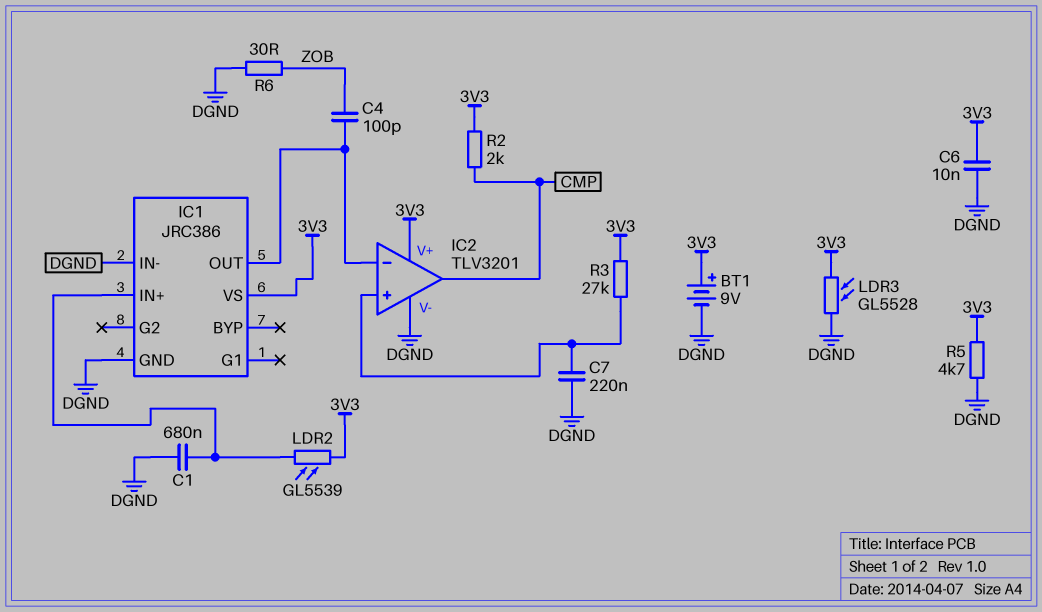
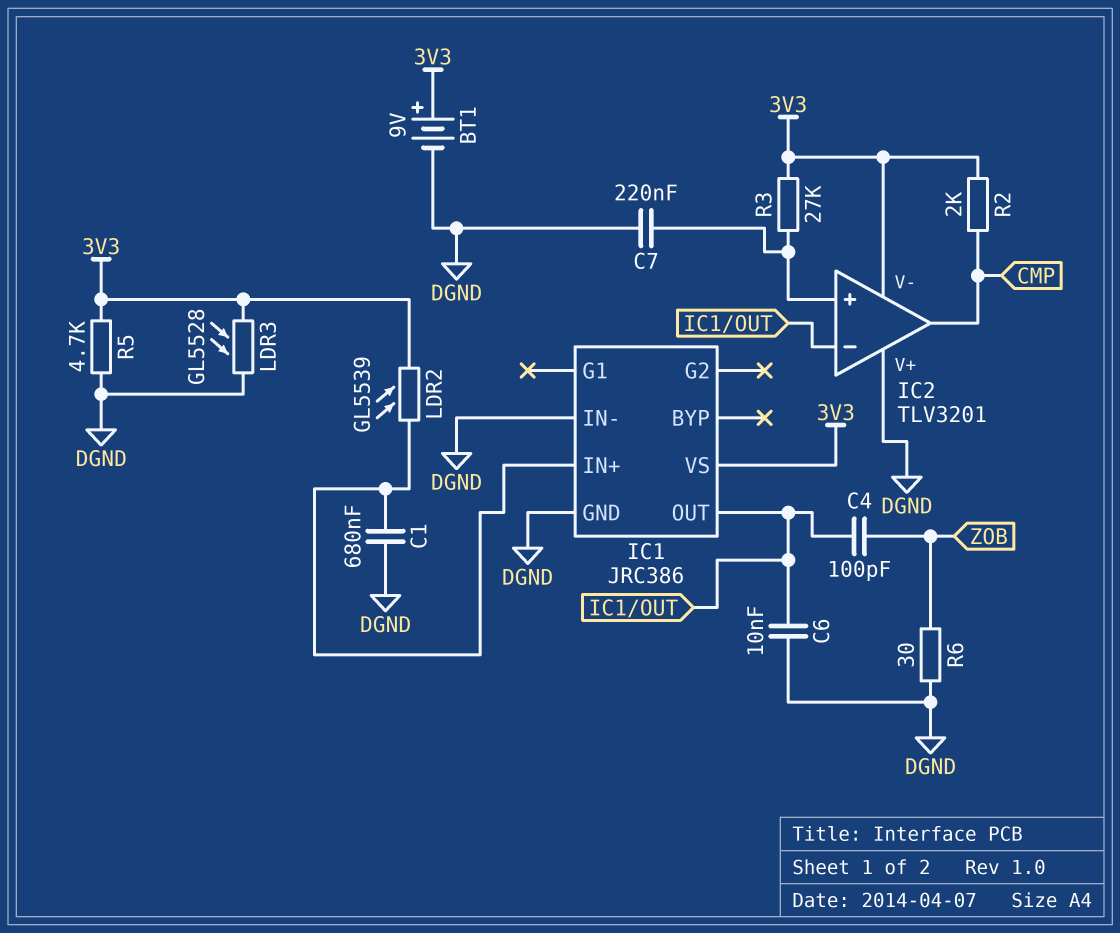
C6: 10nF (3V3, DGND) -> 10nF (DGND, IC1/OUT)
IC2 pin V+: 3V3 -> DGND
IC2 pin V-: DGND -> 3V3

